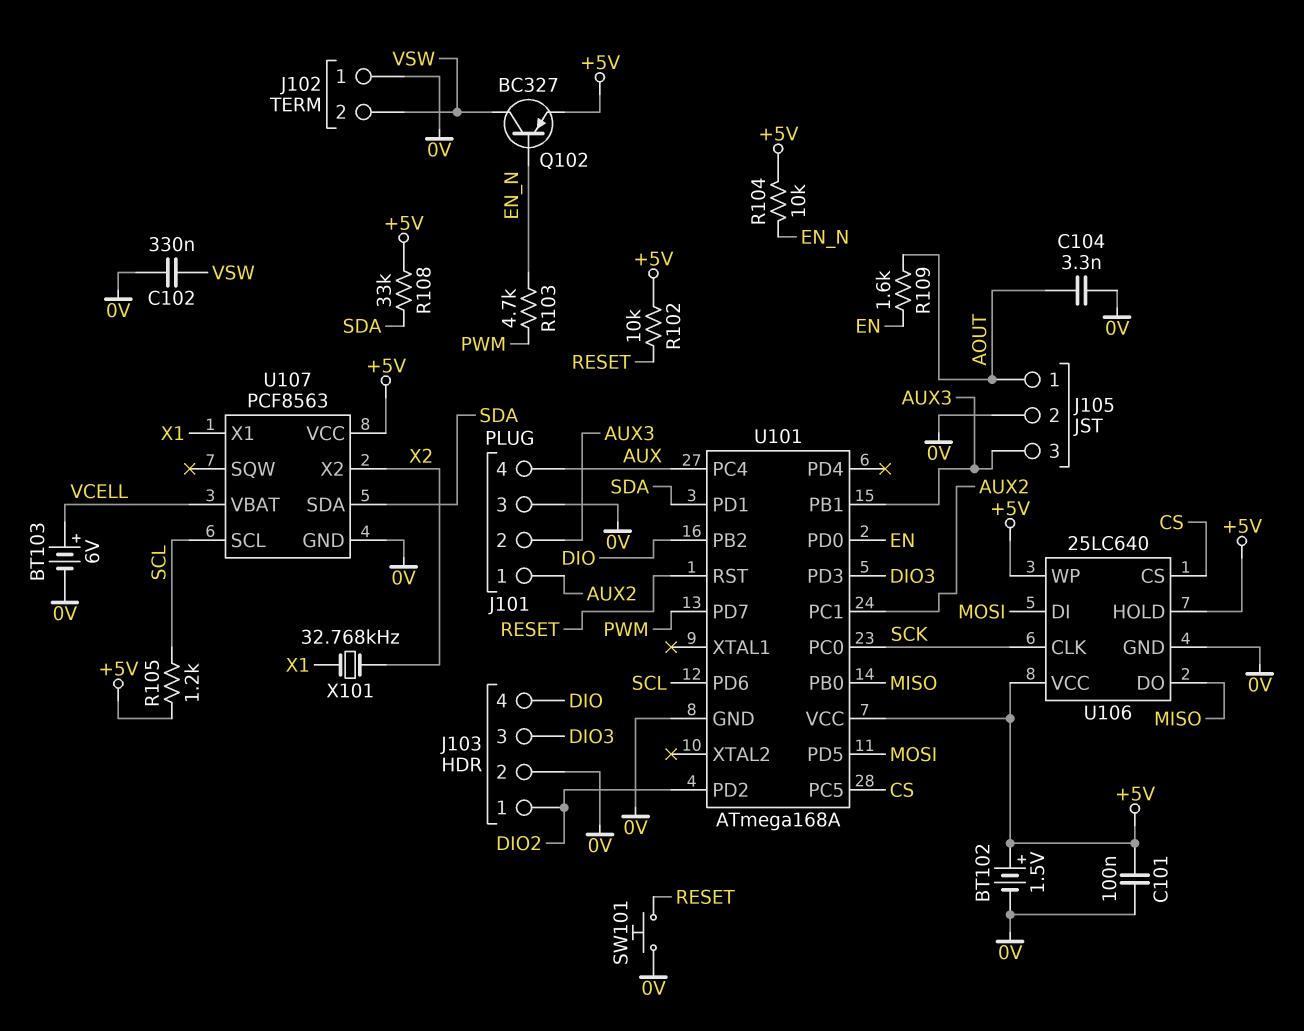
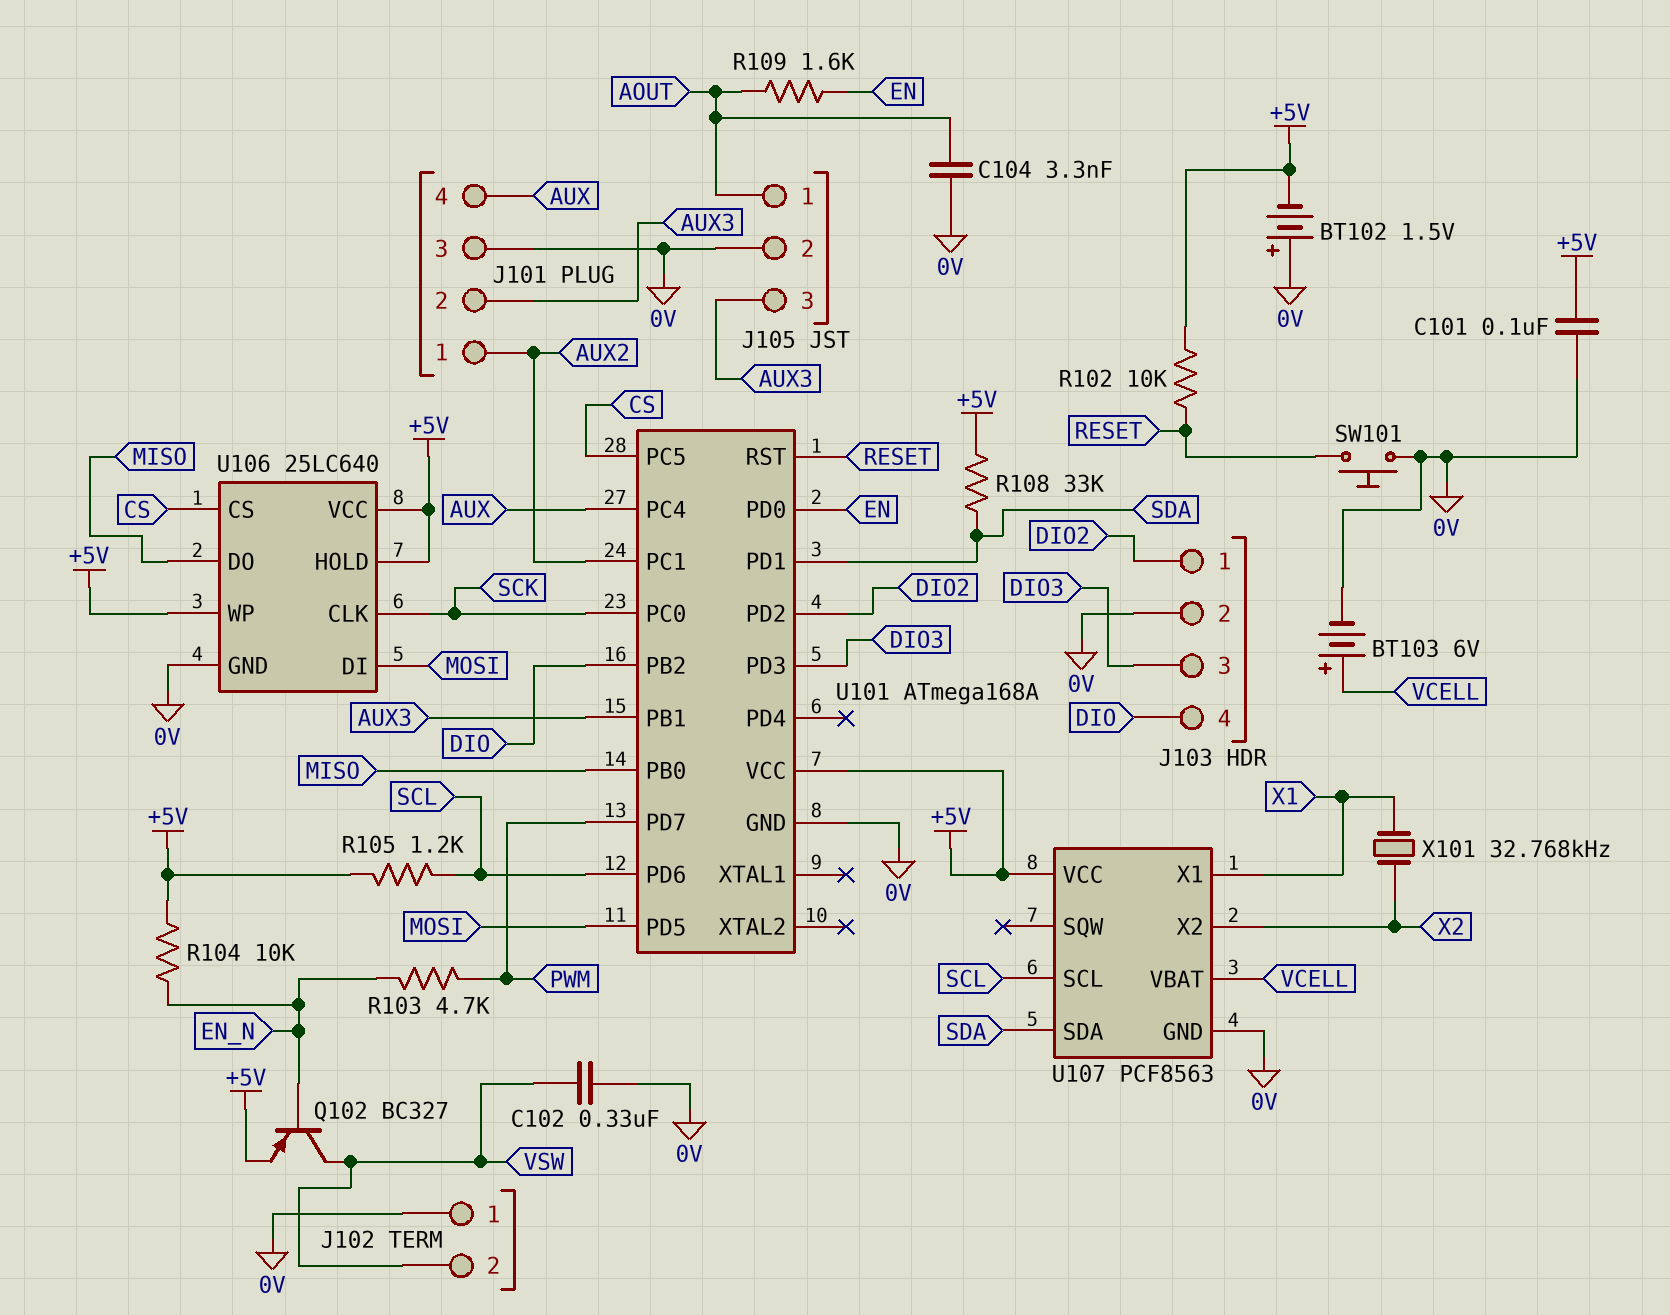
BT102: 1.5V (plus +5V, minus 0V) -> 1.5V (plus 0V, minus +5V)

